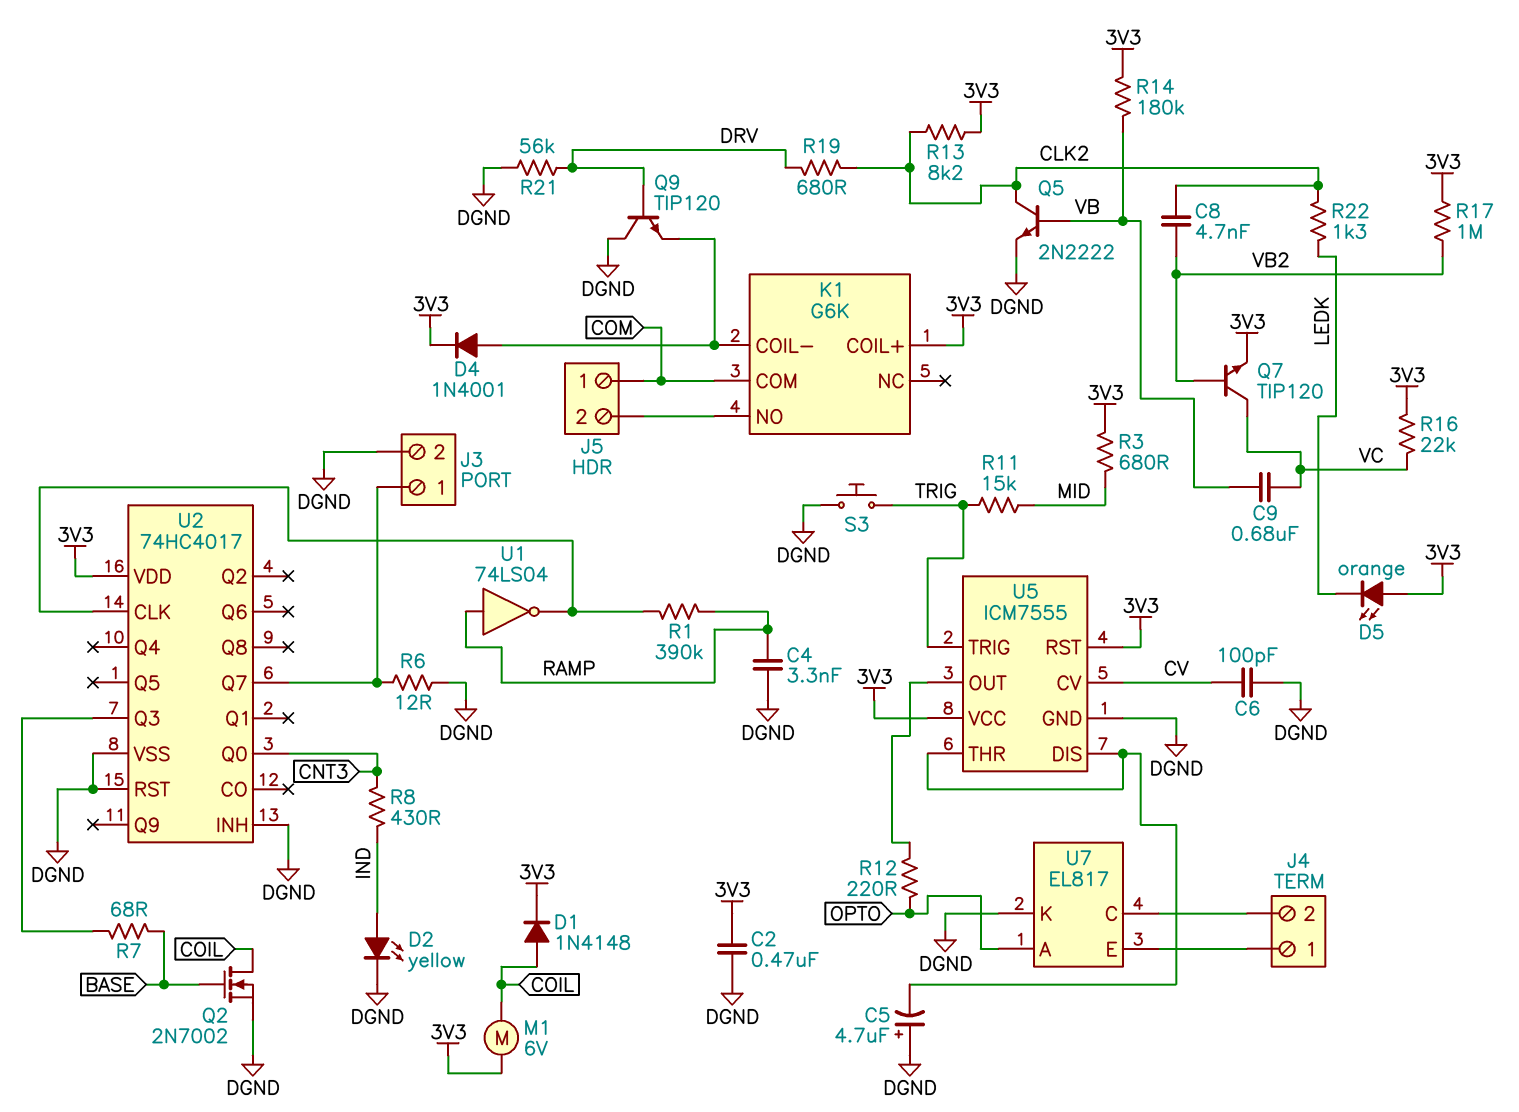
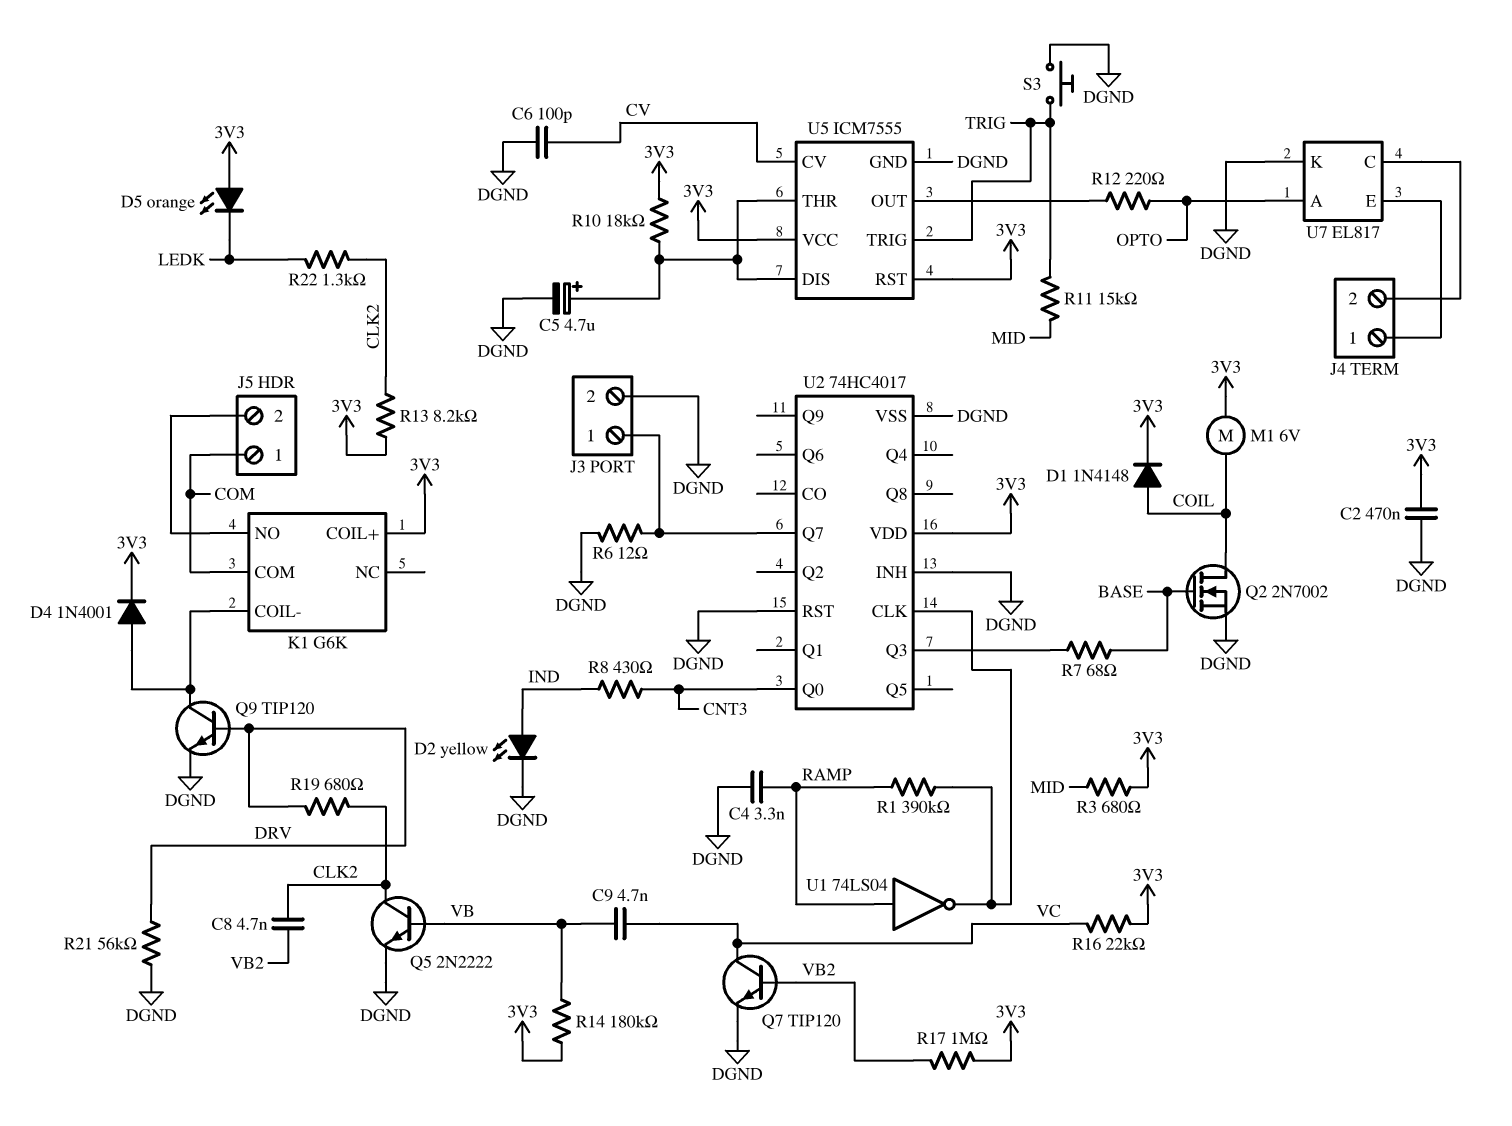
C5: 4.7uF (plus DGND, minus U5/DIS) -> 4.7uF (plus U5/DIS, minus DGND)
C9: 680nF (VB, VC) -> 4.7nF (VB, VC)
Q7: NPN TIP120 (B VB2, C VC, E 3V3) -> NPN TIP120 (B VB2, C VC, E DGND)
Q9: NPN TIP120 (B DRV, C DGND, E K1/COIL-) -> NPN TIP120 (B DRV, C K1/COIL-, E DGND)
R10: none -> 18k (3V3, U5/DIS)

